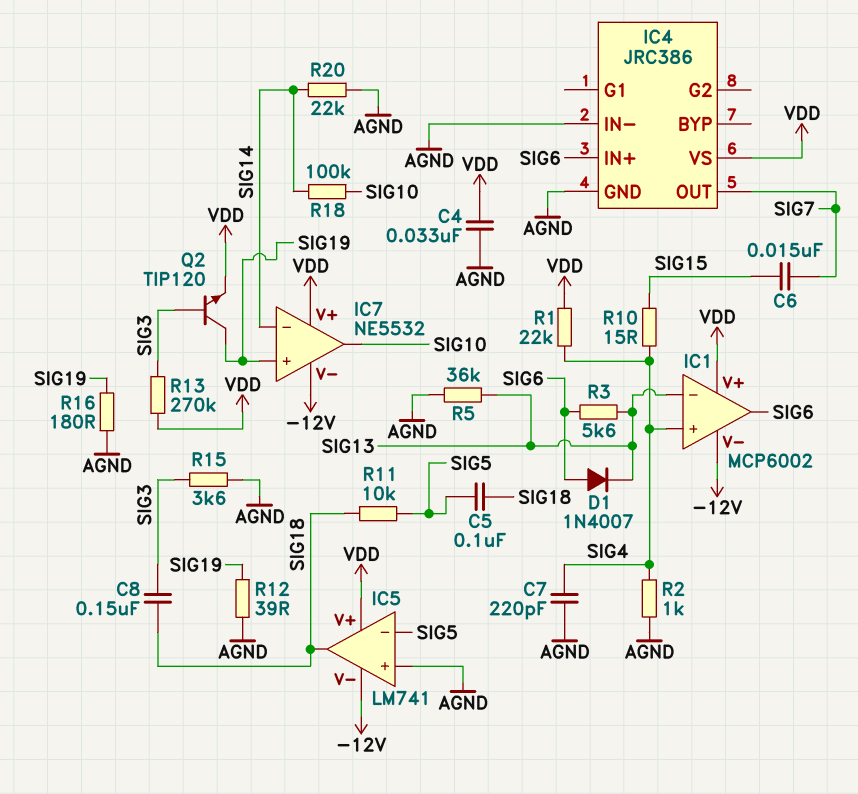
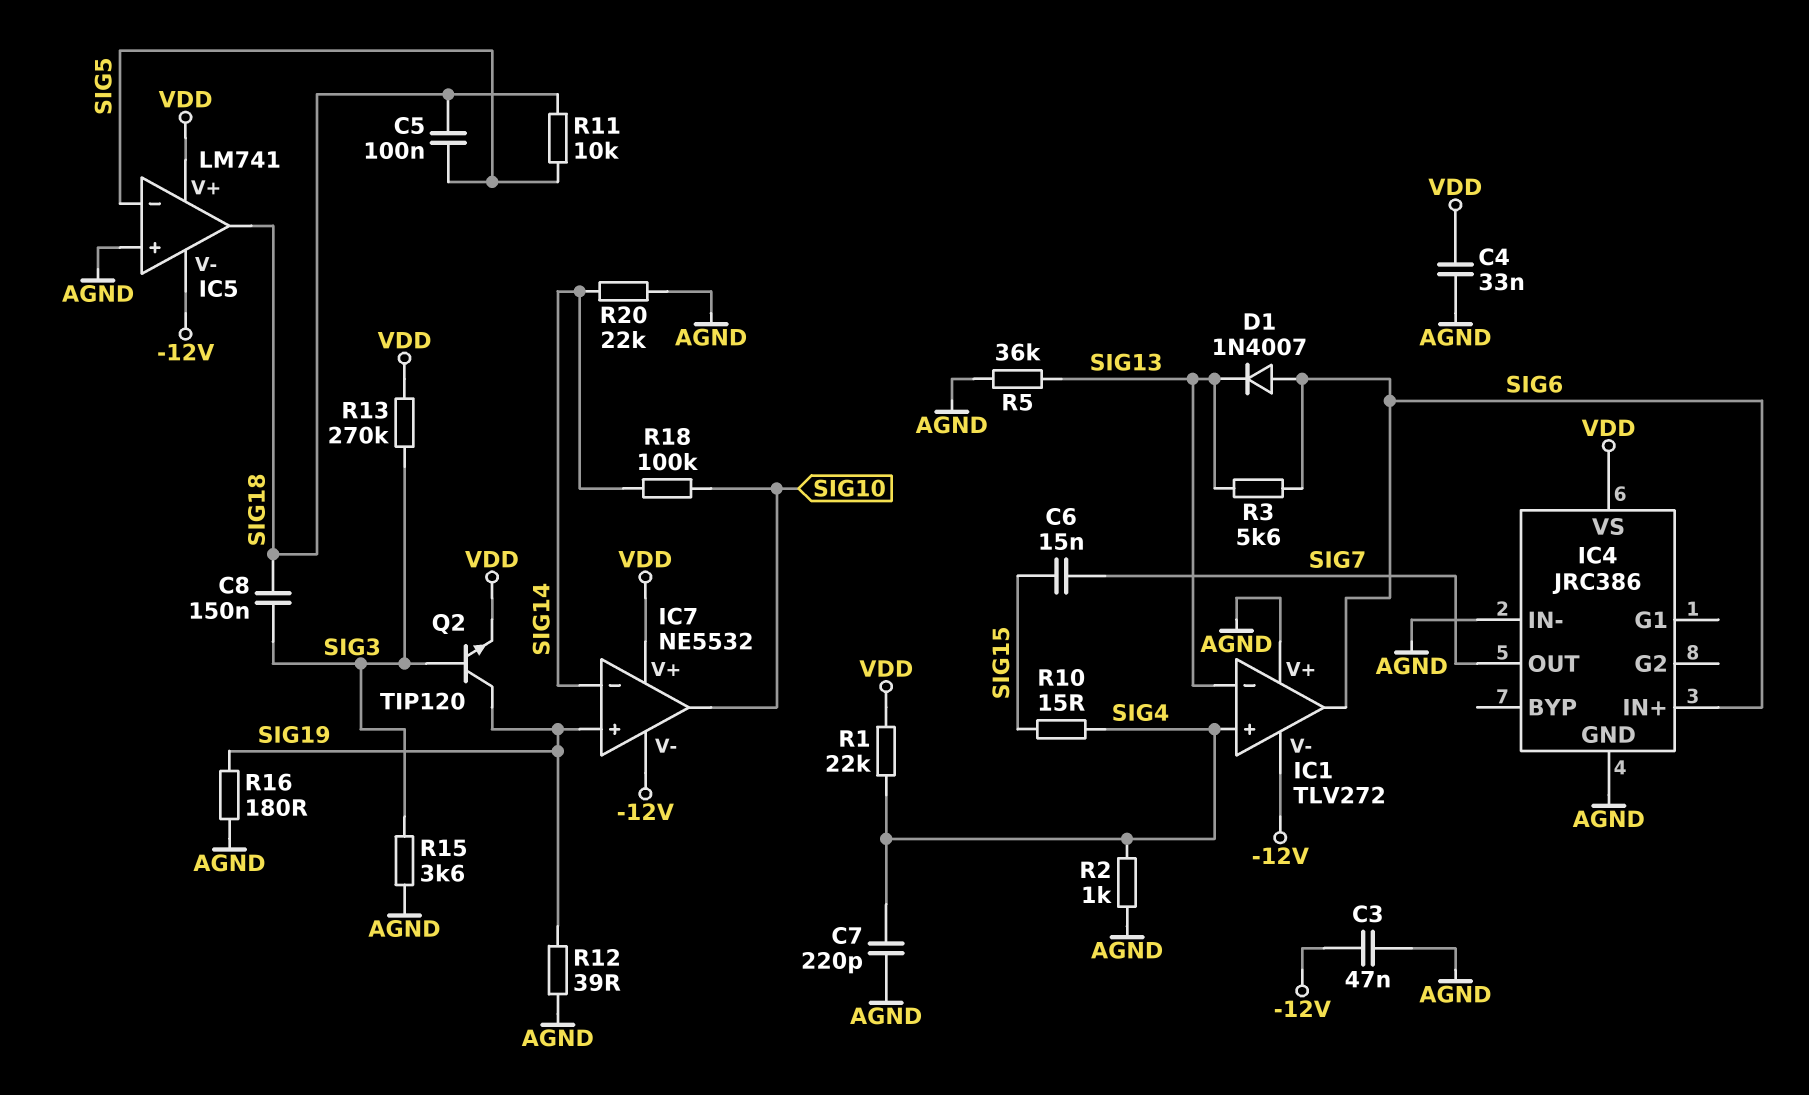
C3: none -> 47nF (-12V, AGND)
IC1: MCP6002 -> TLV272
IC1 pin V+: VDD -> AGND

